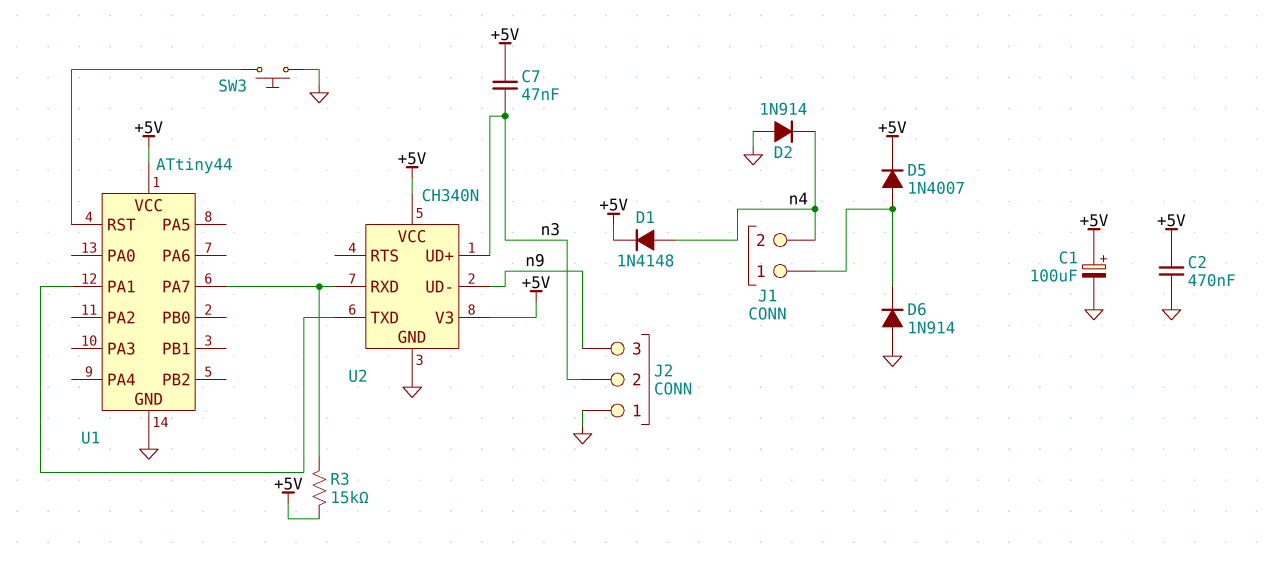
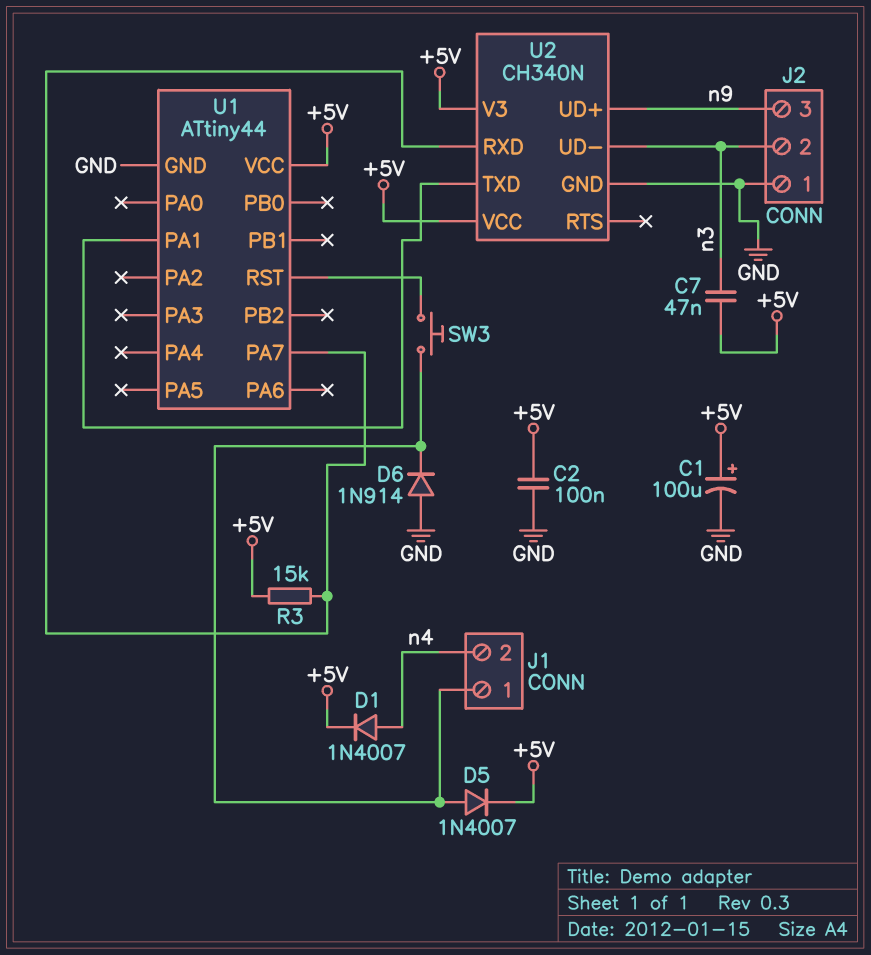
C2: 470nF (+5V, GND) -> 100nF (+5V, GND)
D1: diode 1N4148 (A n4, K +5V) -> diode 1N4007 (A n4, K +5V)
D2: diode 1N914 (A GND, K n4) -> none
SW3: button (GND, U1/RST) -> button (J1/1, U1/RST)
U2 pin UD+: n3 -> n9
U2 pin UD-: n9 -> n3

